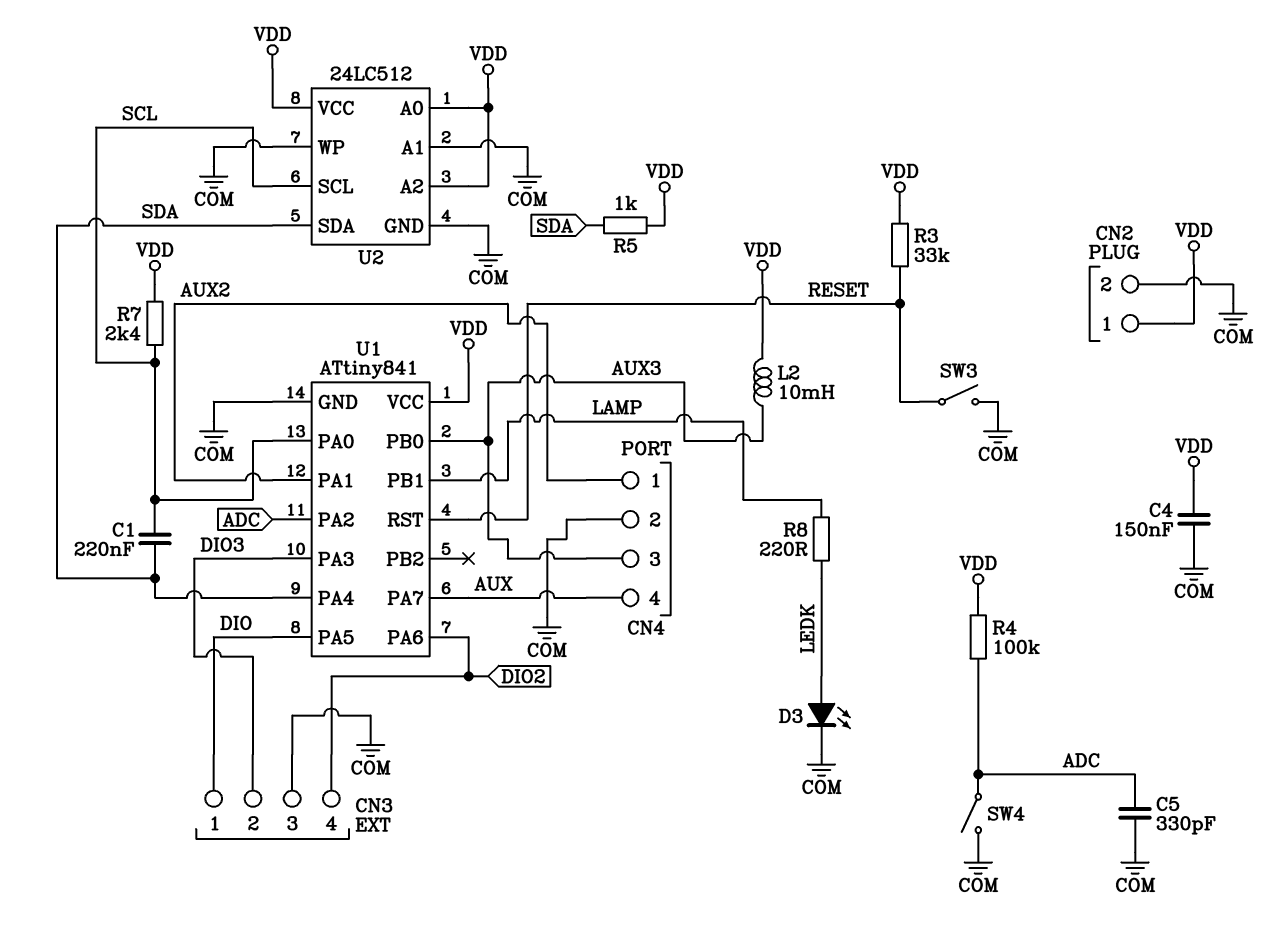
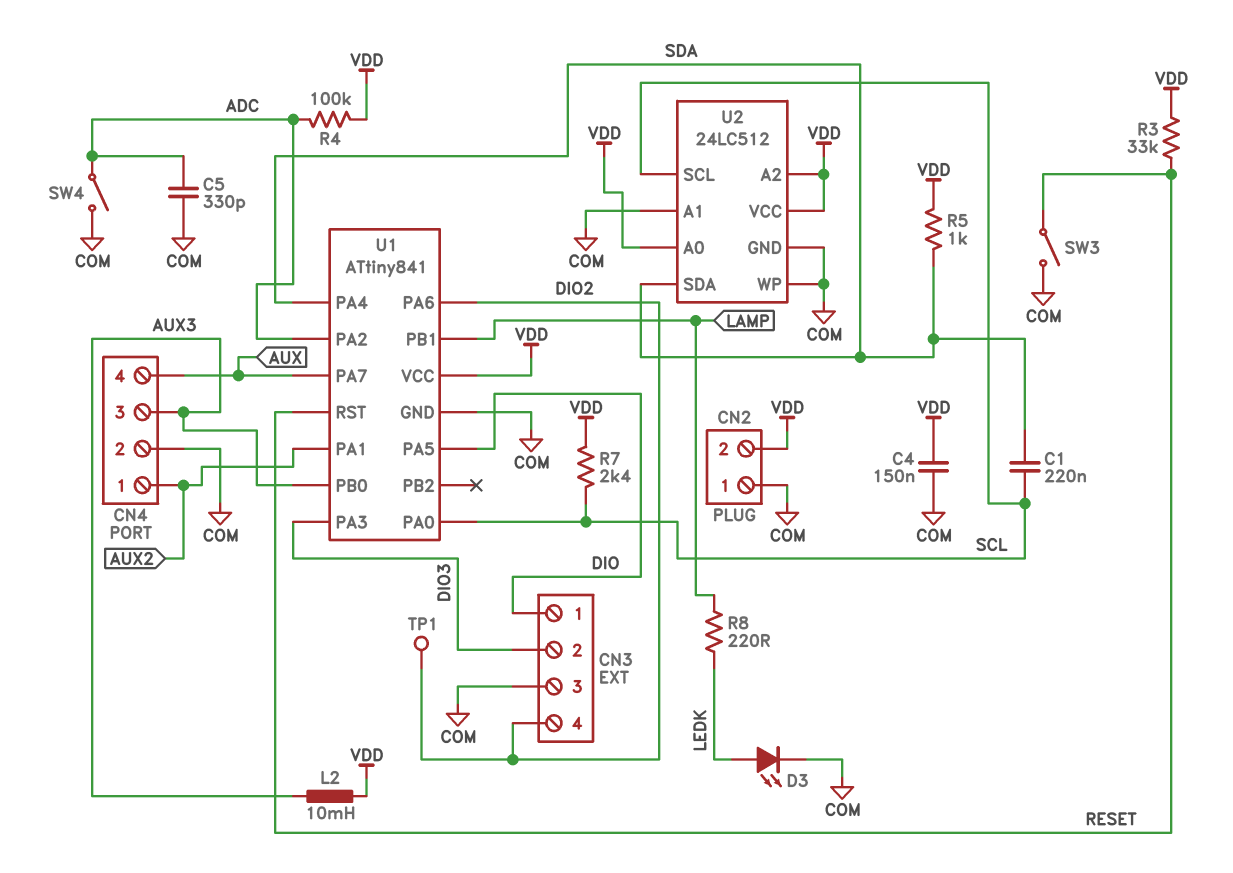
CN2 pin 1: VDD -> COM
CN2 pin 2: COM -> VDD
TP1: none -> test point (DIO2)

